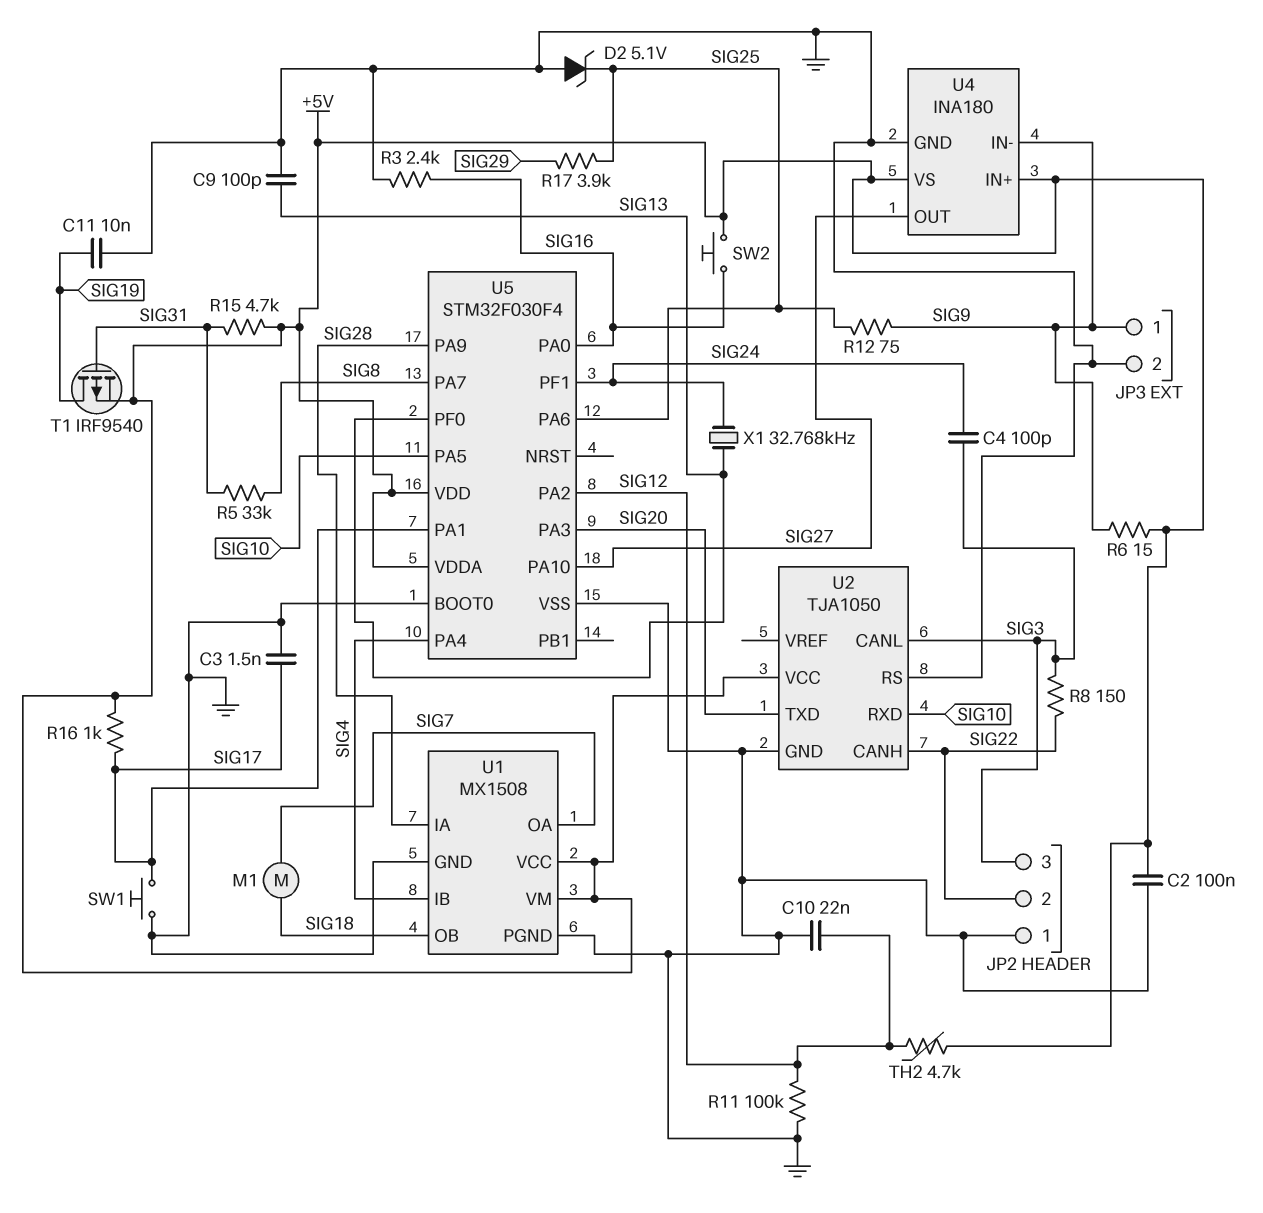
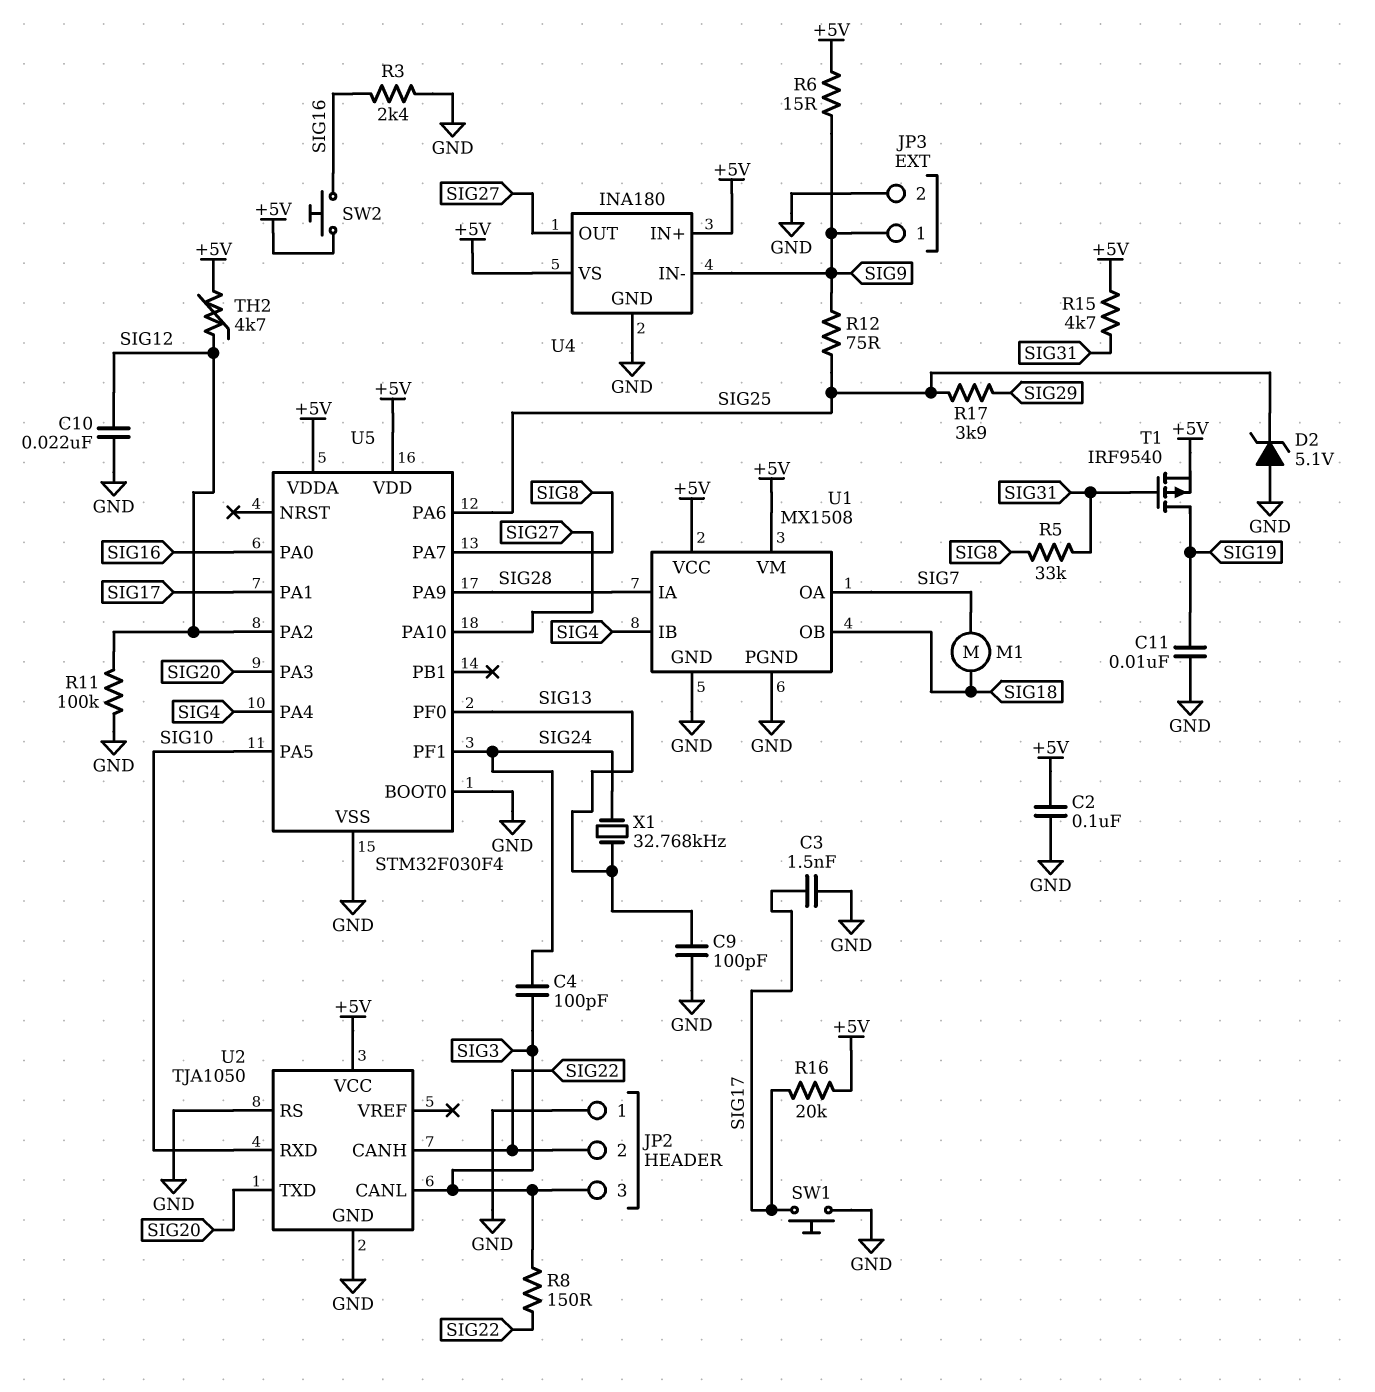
R16: 1k (+5V, SIG17) -> 20k (+5V, SIG17)

